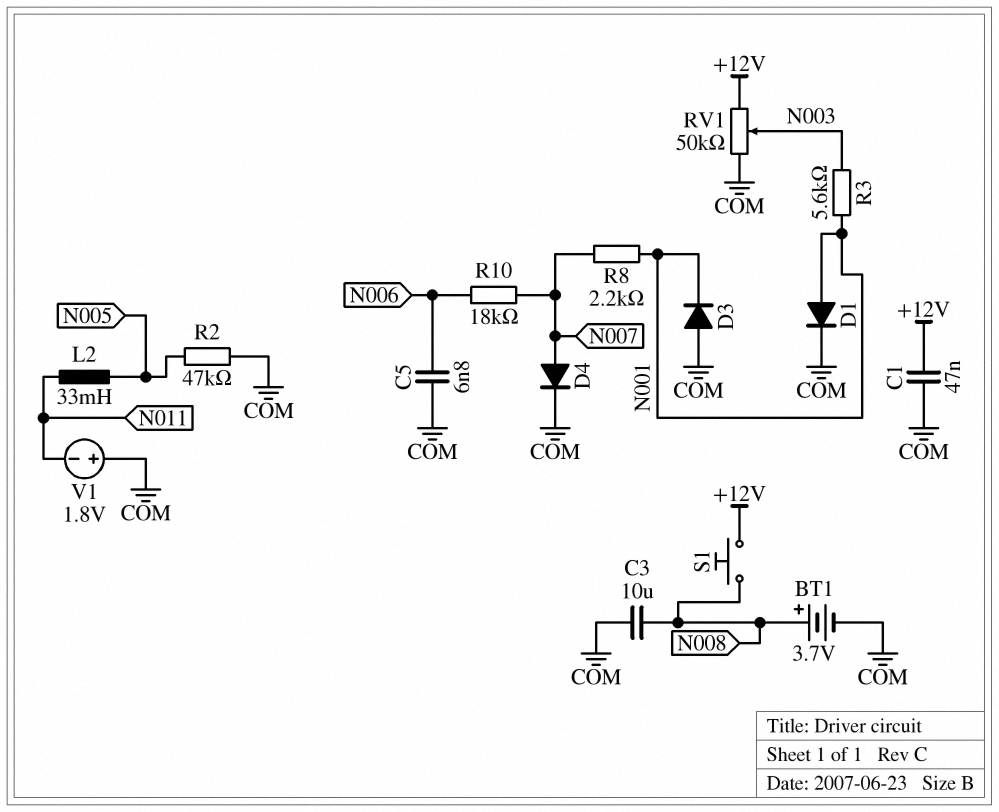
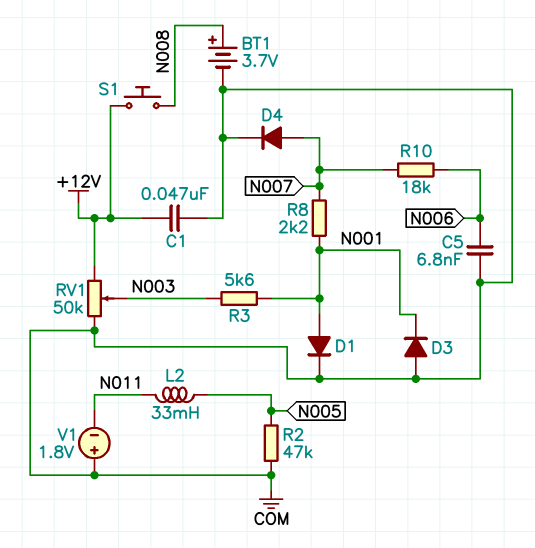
C3: 10uF (COM, N008) -> none

